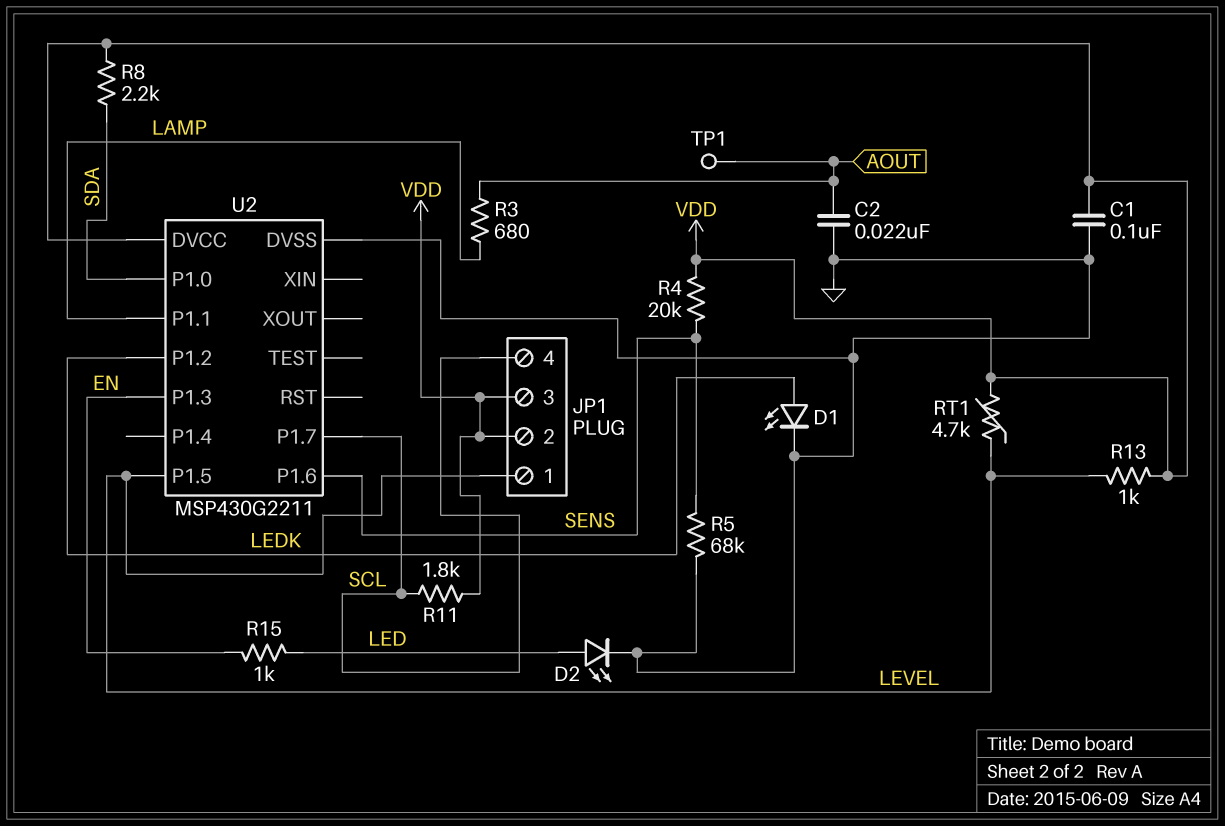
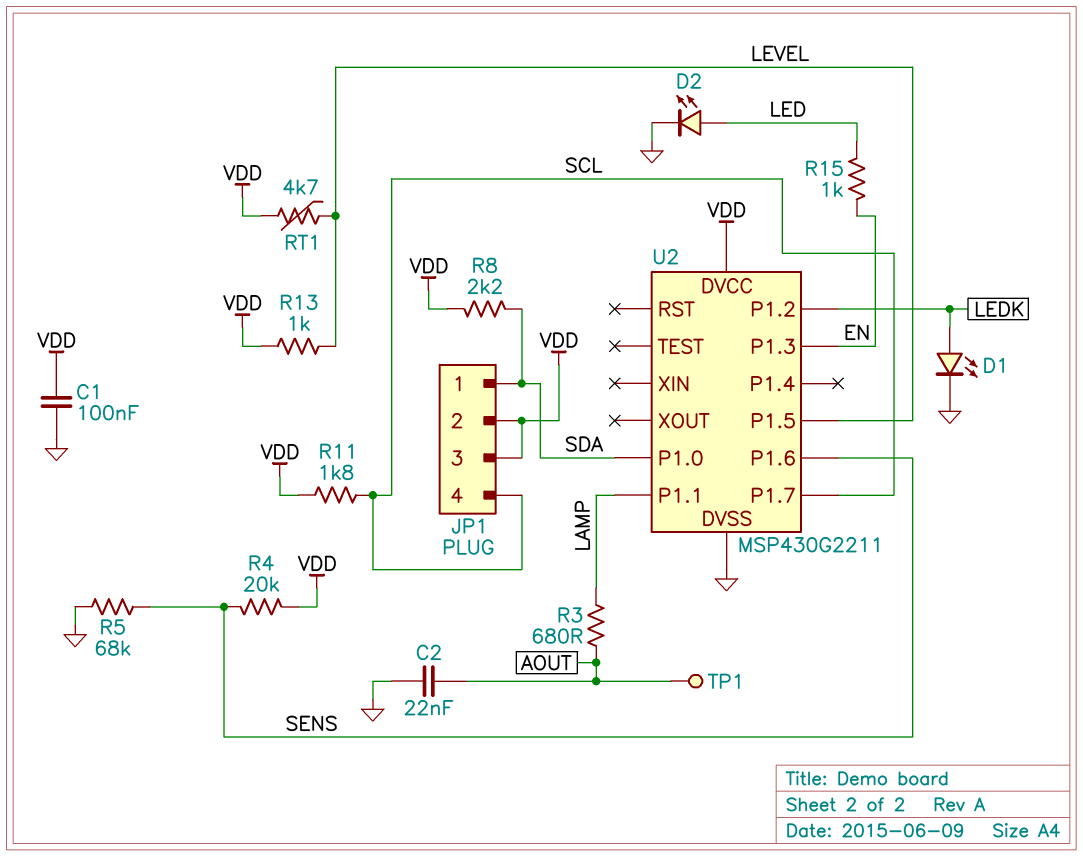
JP1 pin 1: LEVEL -> SDA

